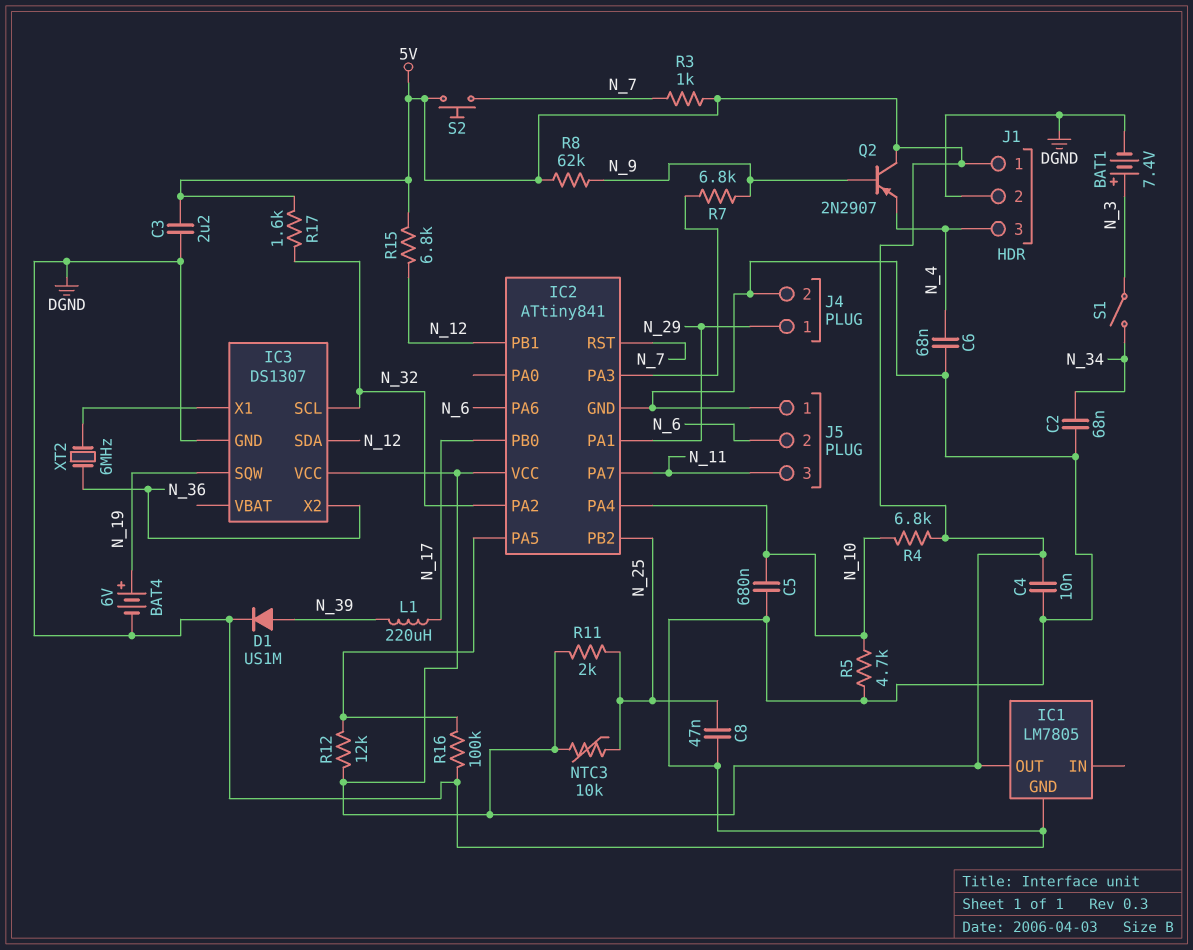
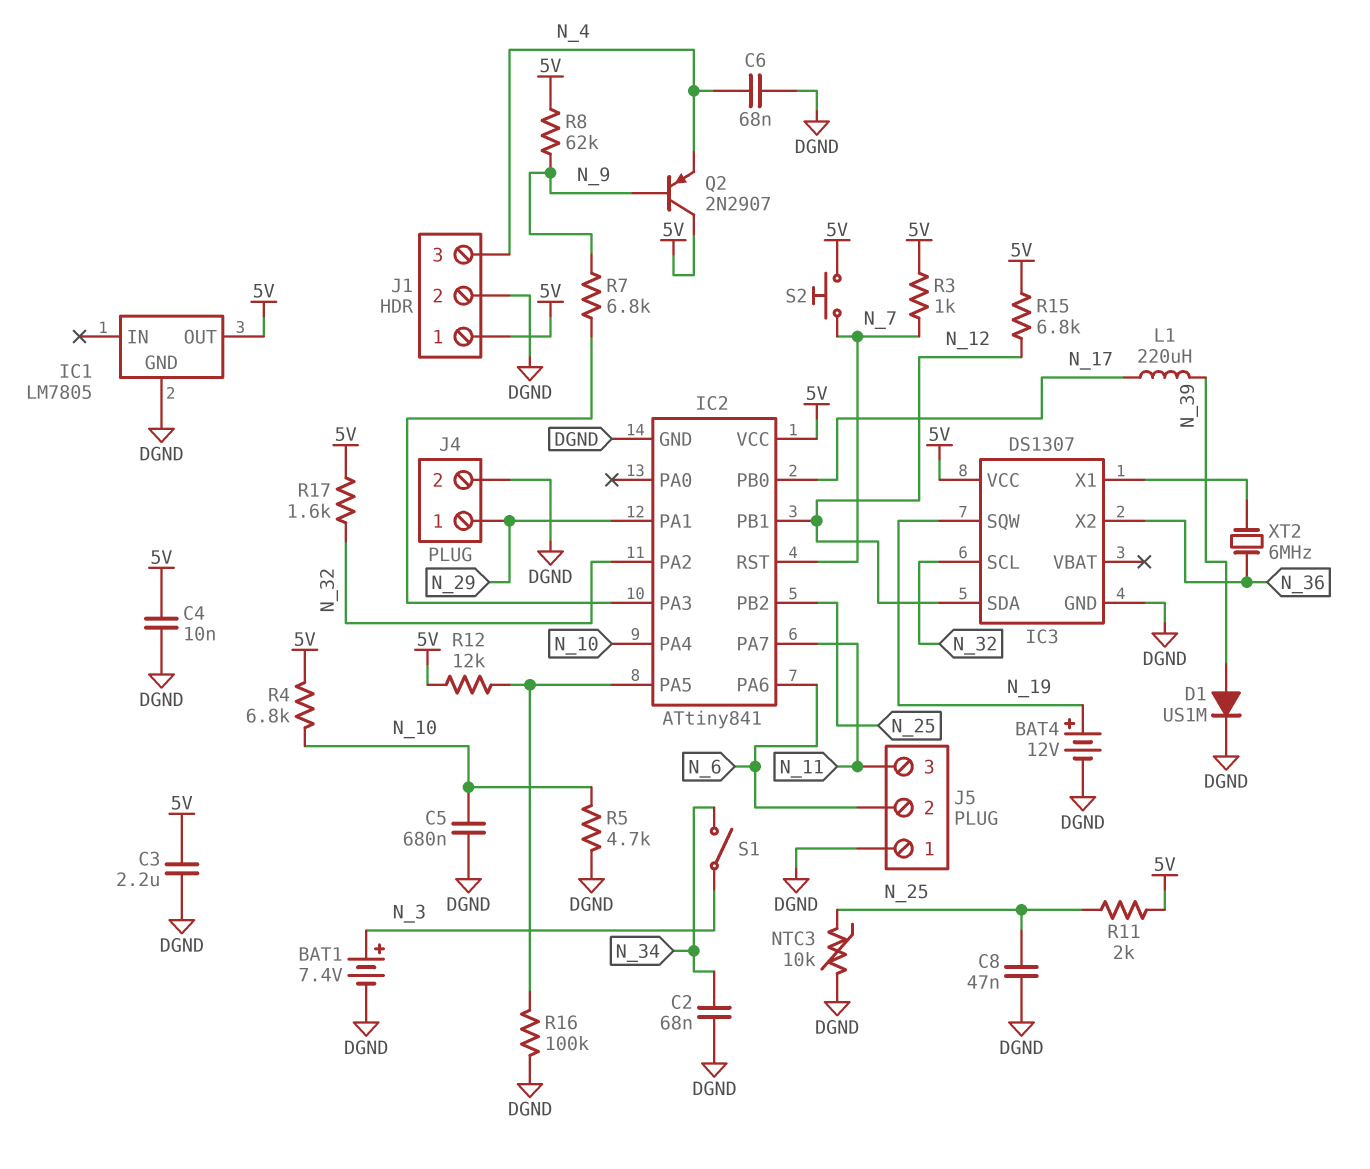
BAT4: 6V (plus N_19, minus DGND) -> 12V (plus N_19, minus DGND)
NTC3: 10k (5V, N_25) -> 10k (DGND, N_25)

